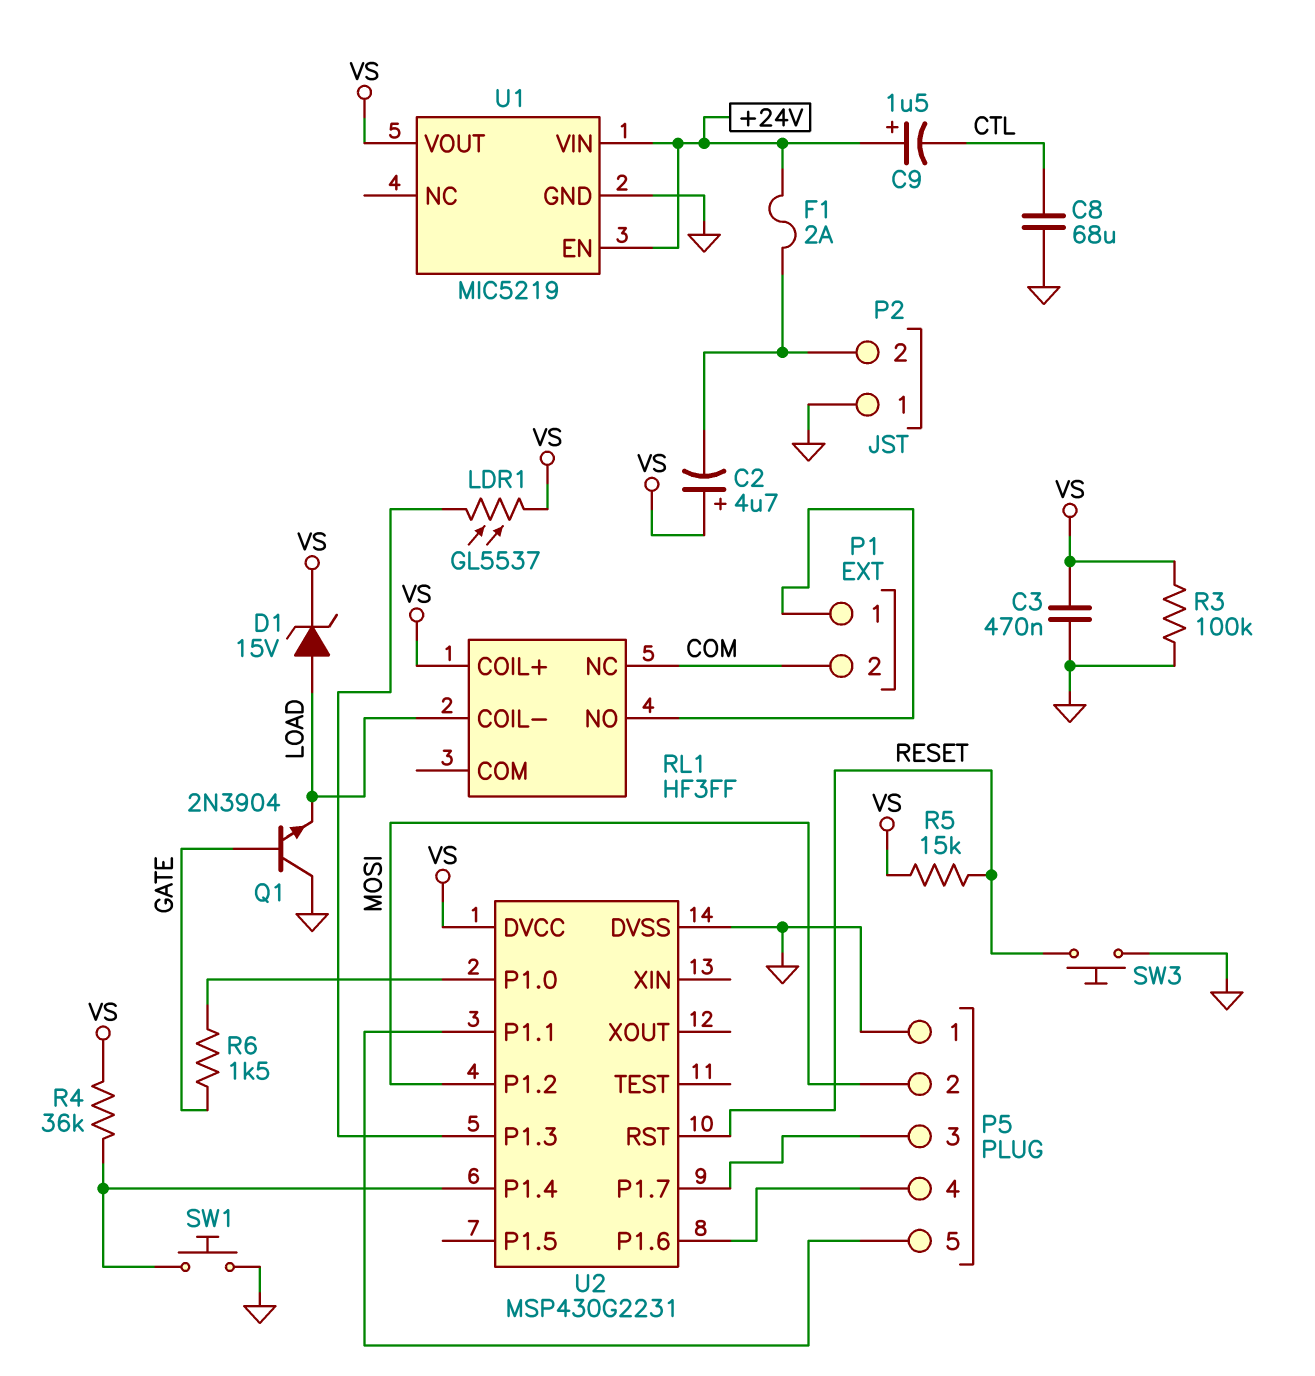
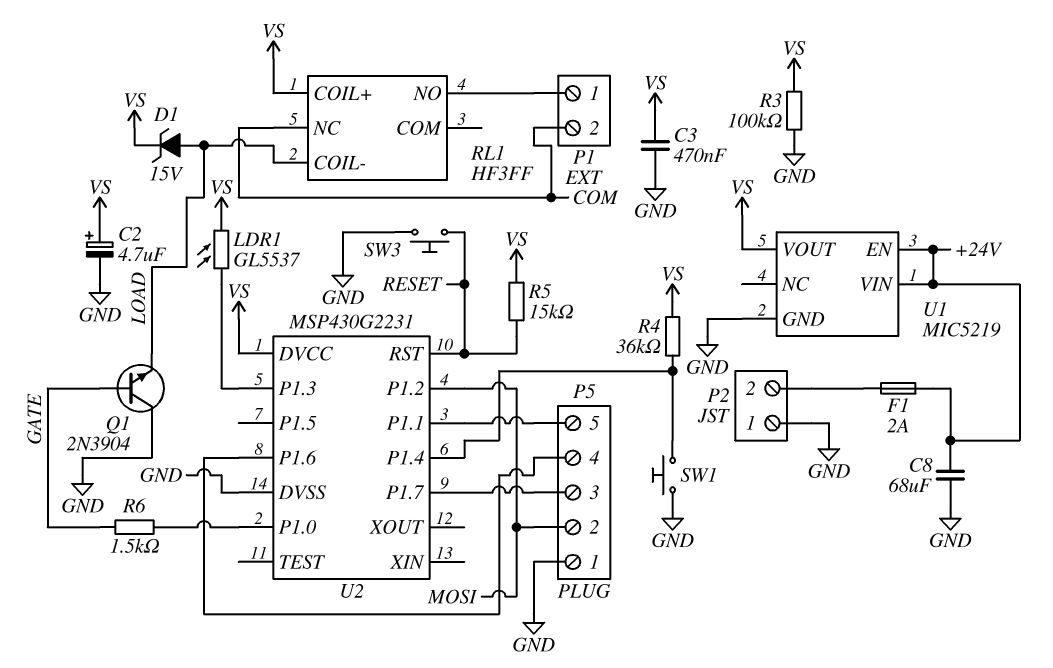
C2: 4.7uF (plus VS, minus P2/2) -> 4.7uF (plus VS, minus GND)
C8: 68uF (CTL, GND) -> 68uF (+24V, GND)
C9: 1.5uF (plus +24V, minus CTL) -> none

